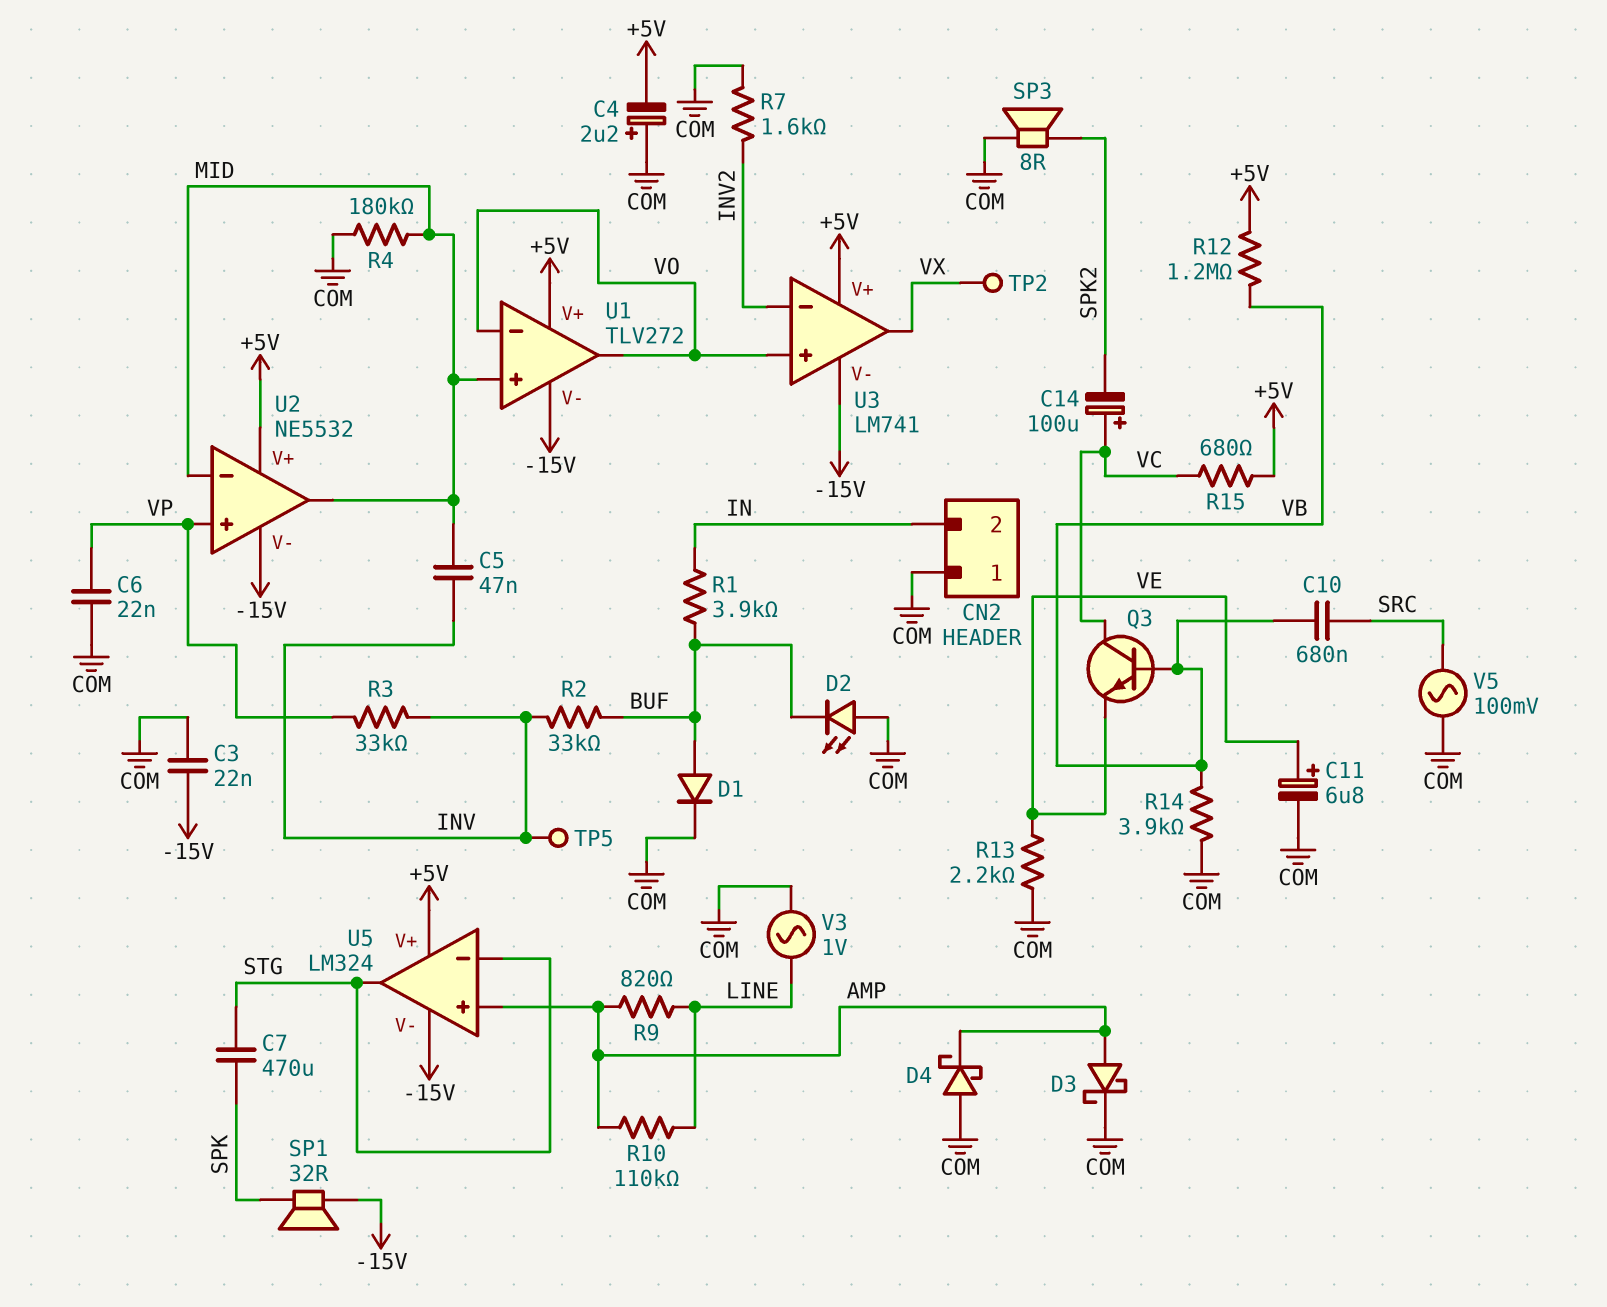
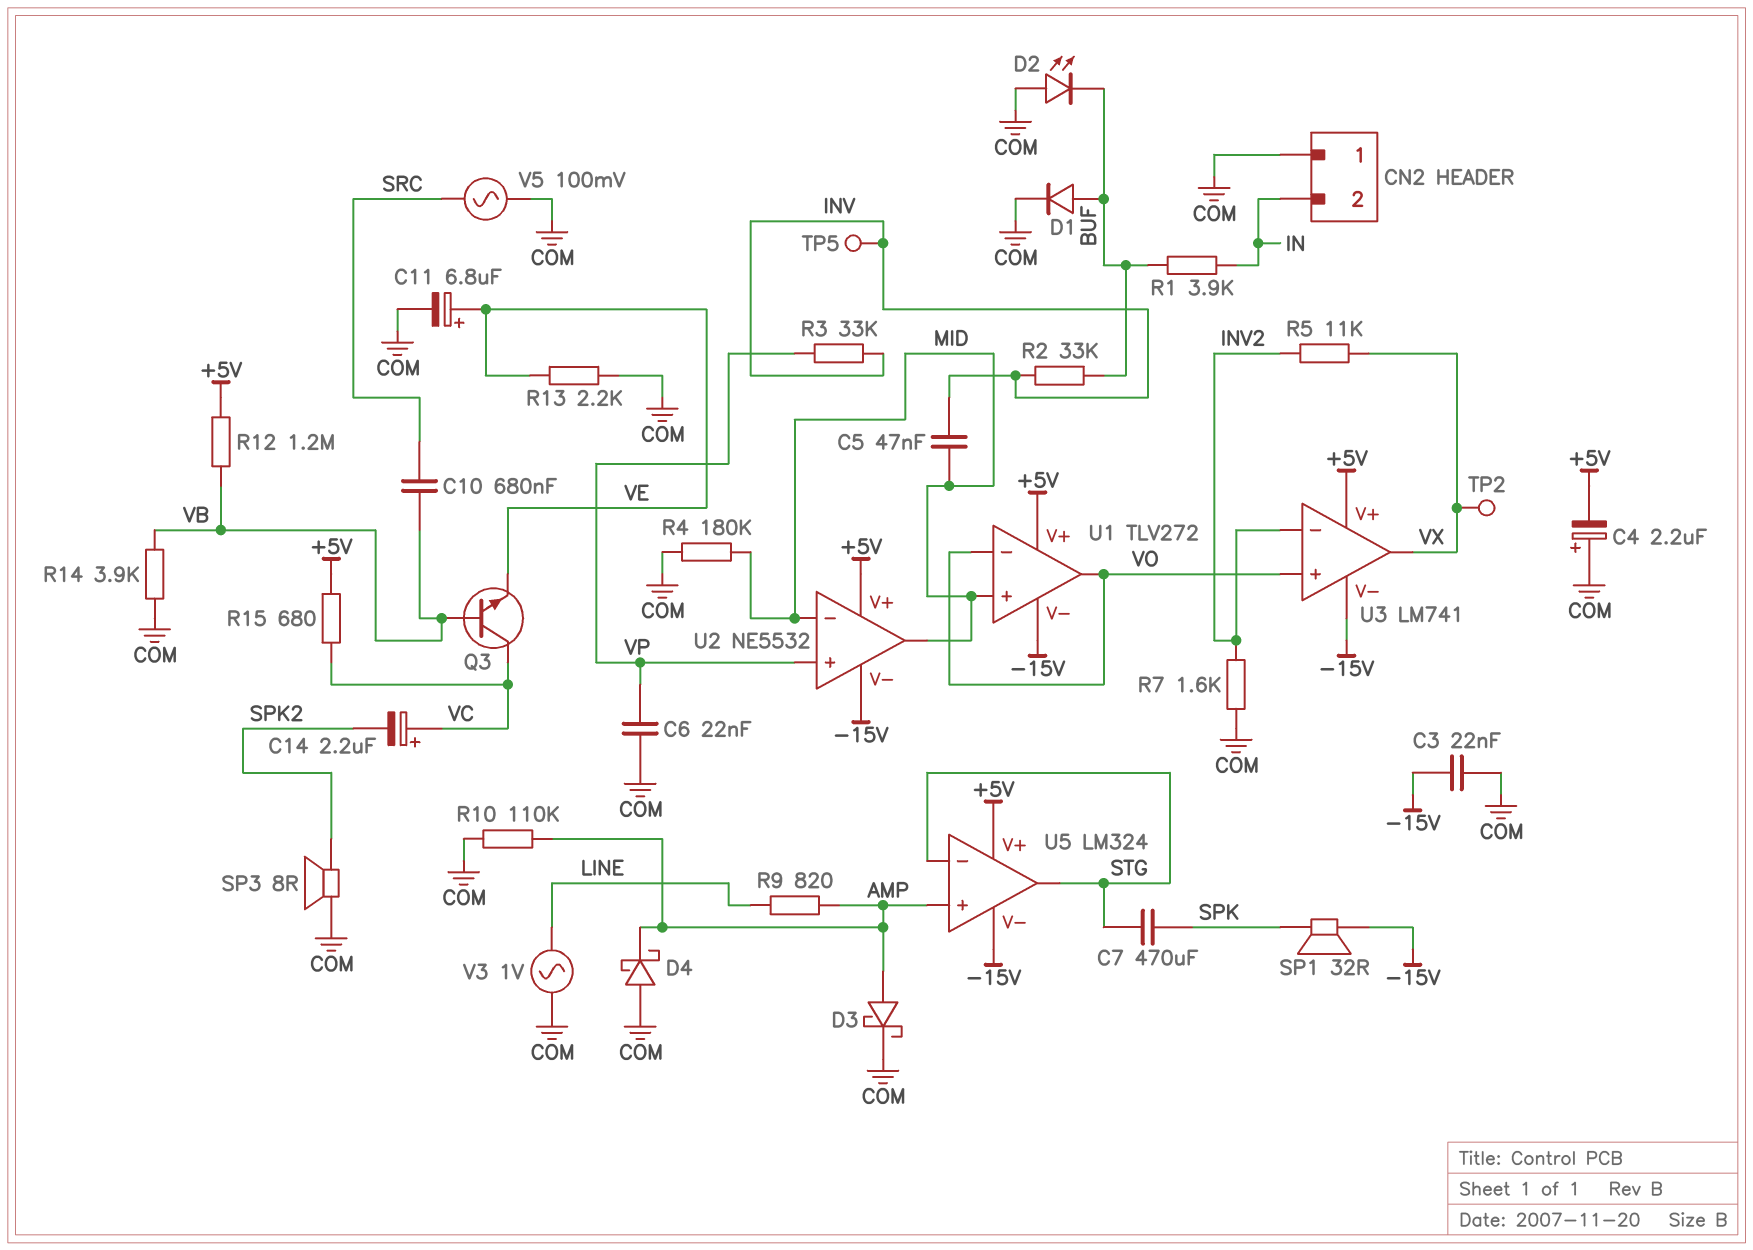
C14: 100uF (plus VC, minus SPK2) -> 2.2uF (plus VC, minus SPK2)
R5: none -> 11k (INV2, VX)
R10: 110k (AMP, LINE) -> 110k (AMP, COM)

